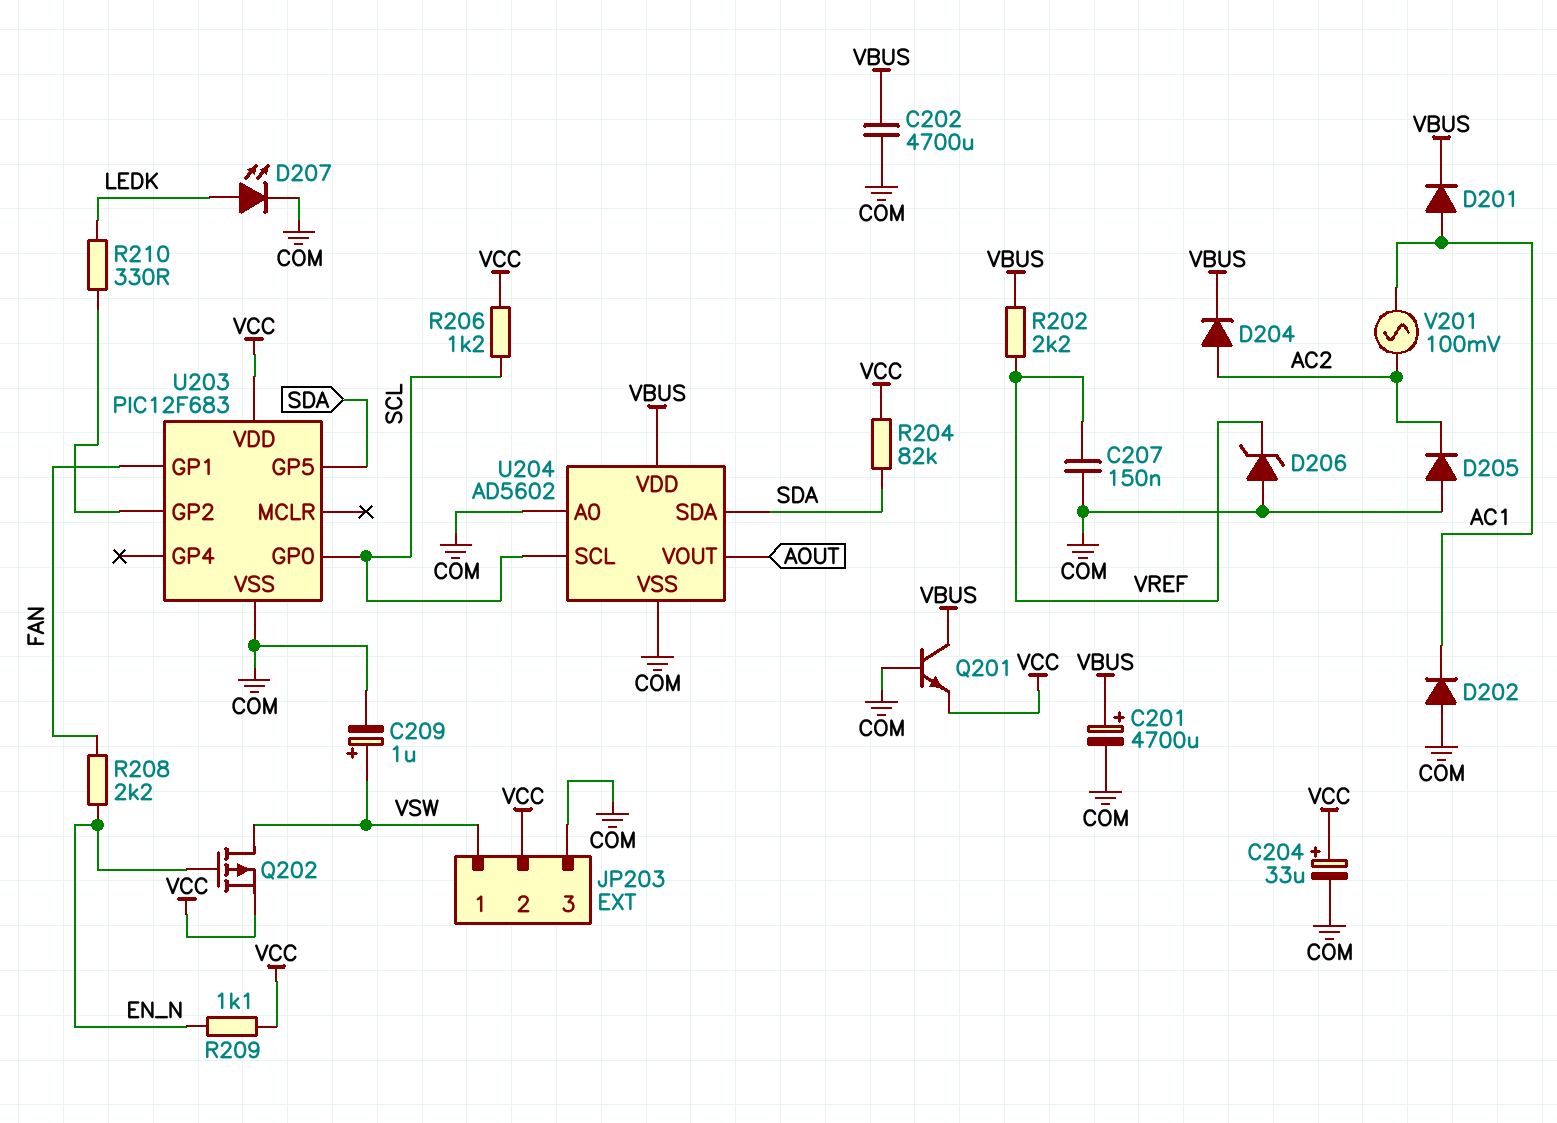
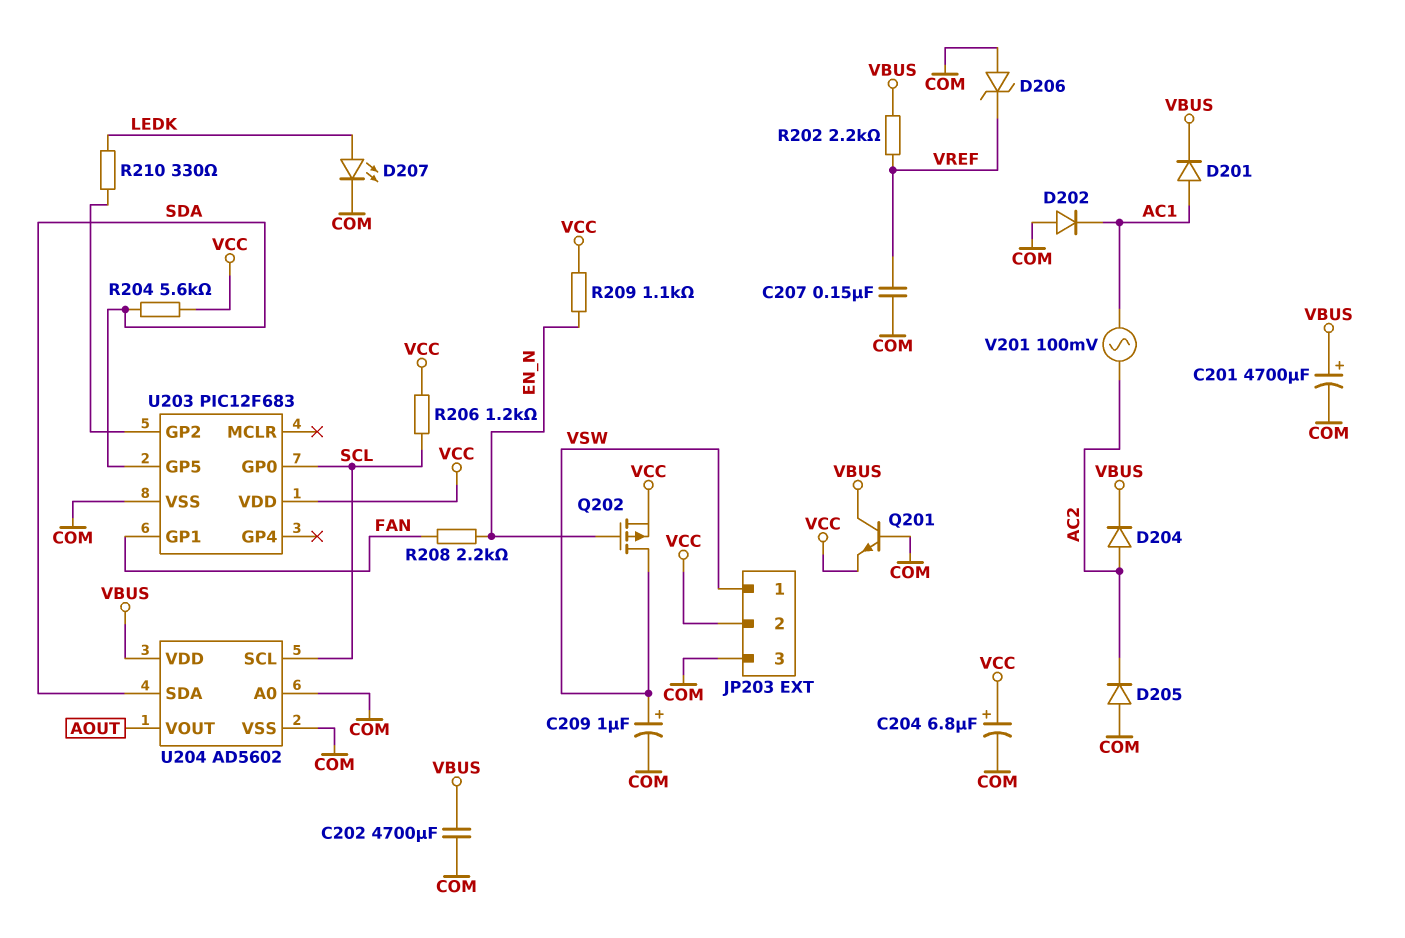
C204: 33uF (plus VCC, minus COM) -> 6.8uF (plus VCC, minus COM)
R204: 82k (SDA, VCC) -> 5.6k (SDA, VCC)

